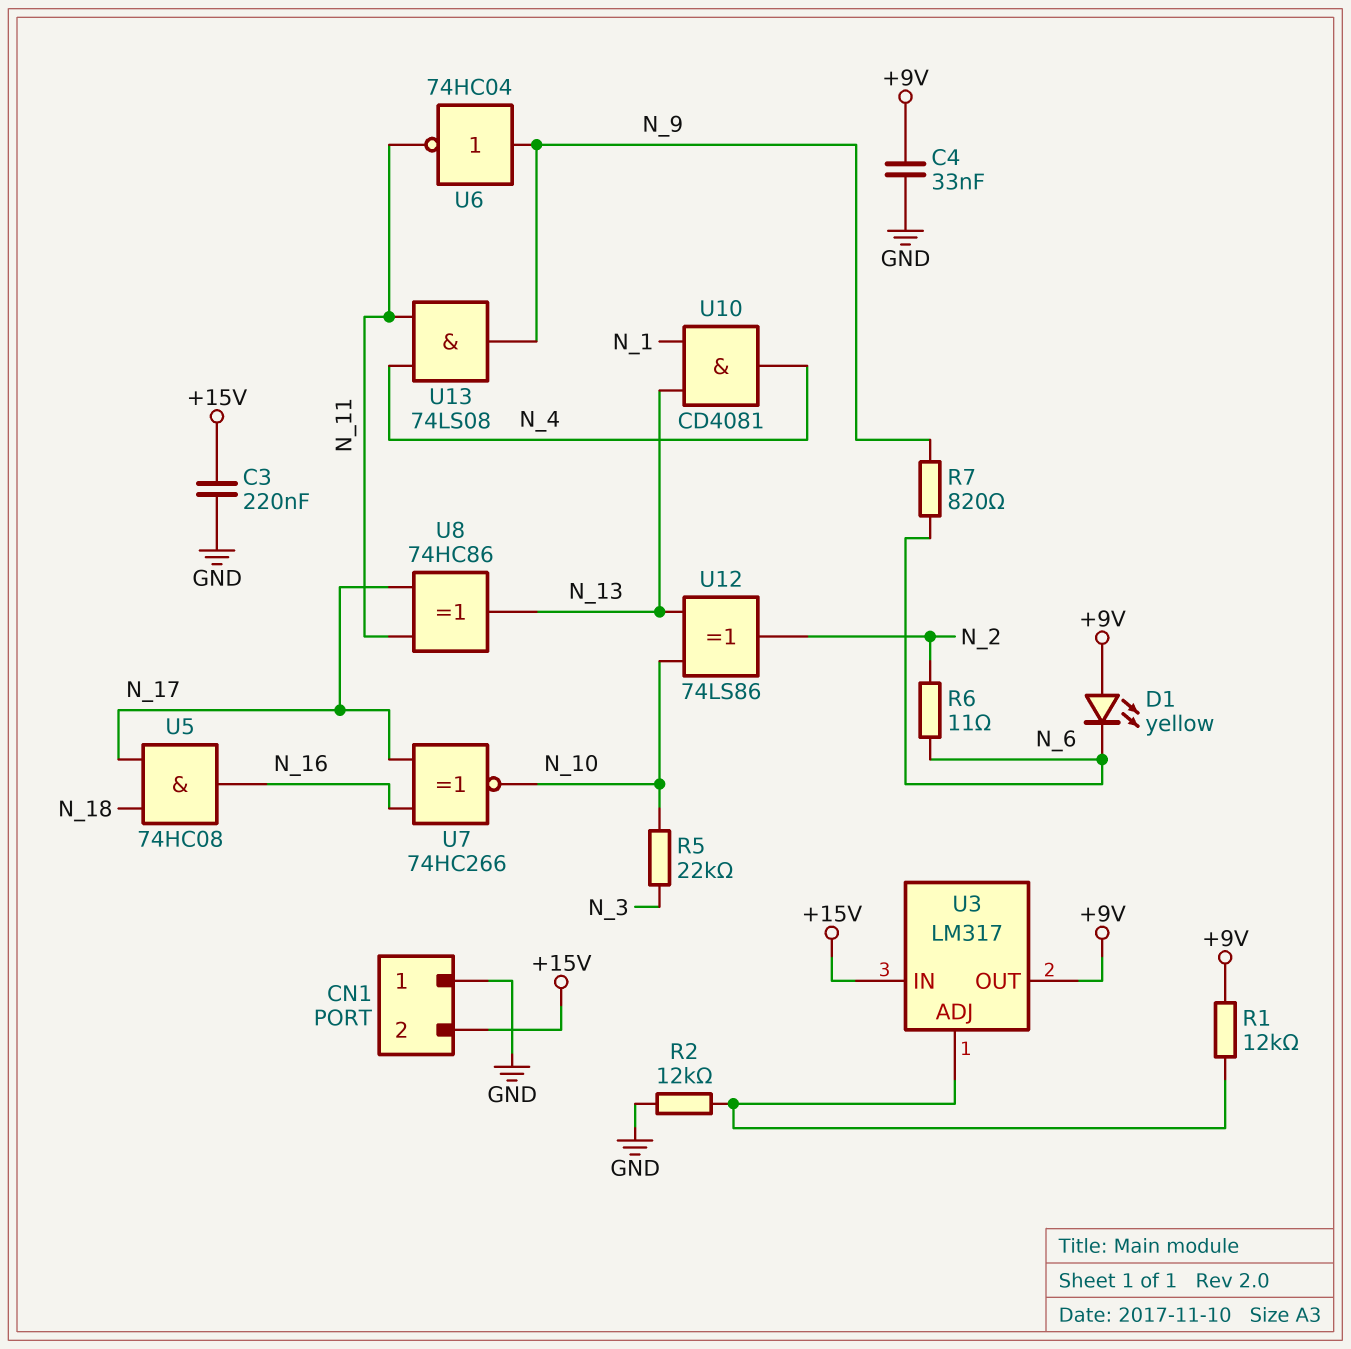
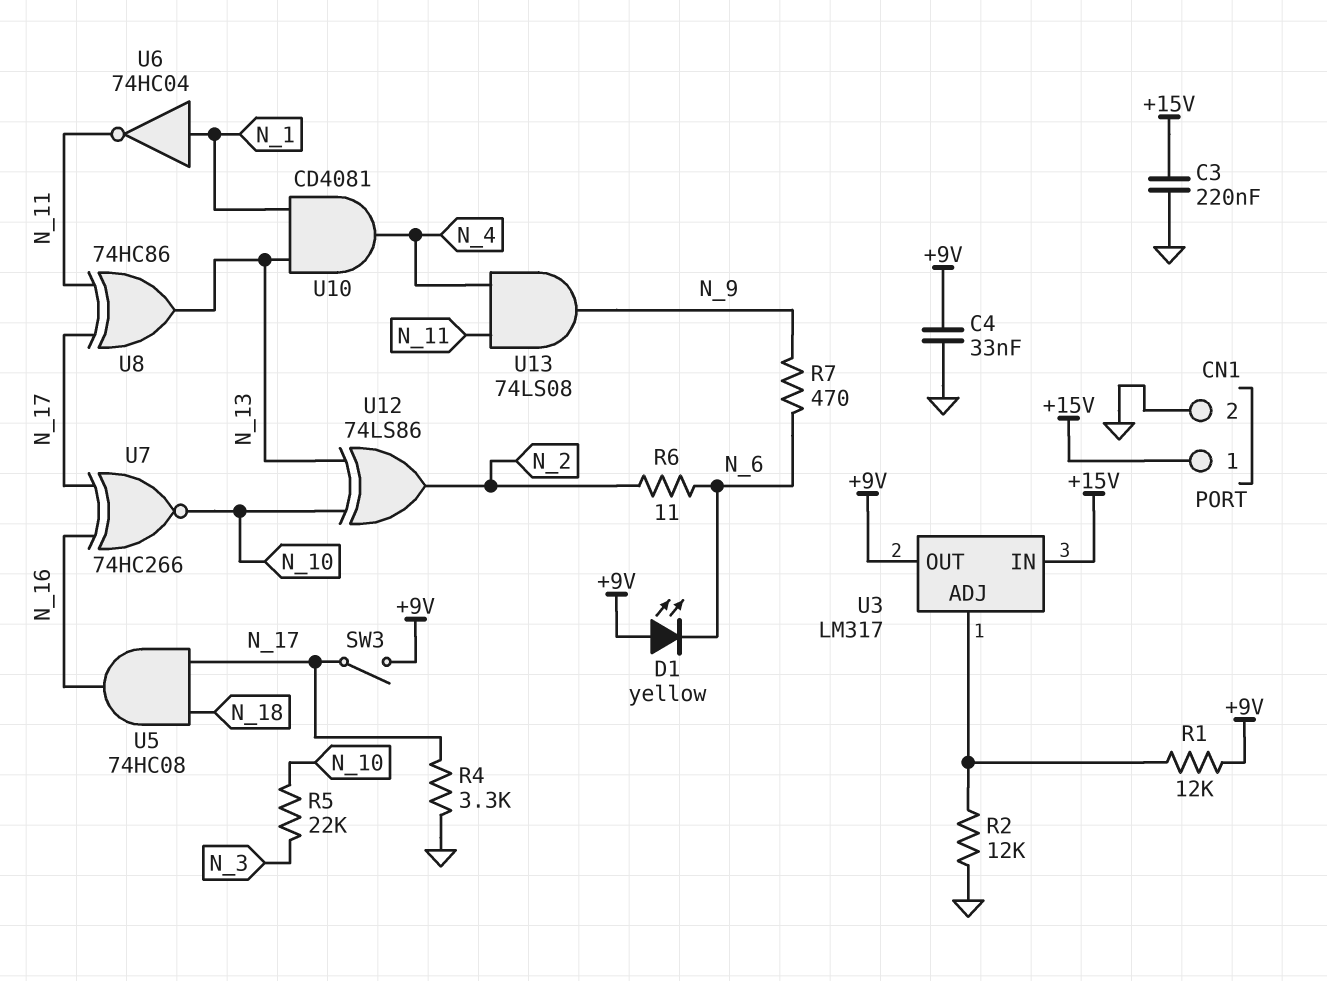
CN1 pin 1: GND -> +15V
CN1 pin 2: +15V -> GND
R4: none -> 3.3k (GND, N_17)
R7: 820 (N_6, N_9) -> 470 (N_6, N_9)
SW3: none -> switch (+9V, N_17)
U6: NOT 74HC04 (in N_9, out N_11) -> NOT 74HC04 (in N_1, out N_11)

